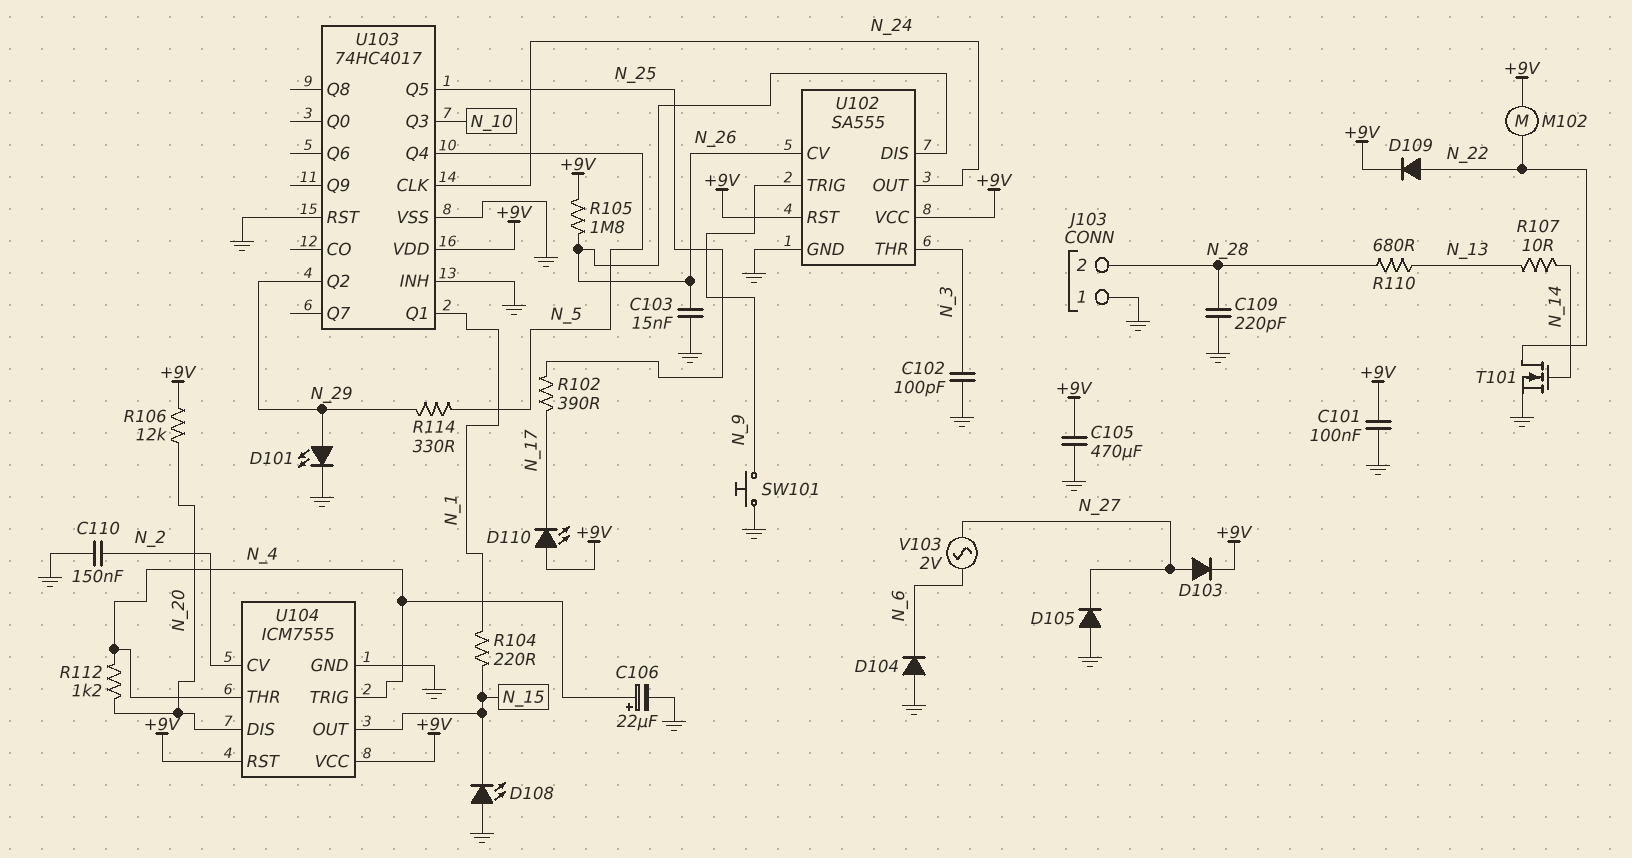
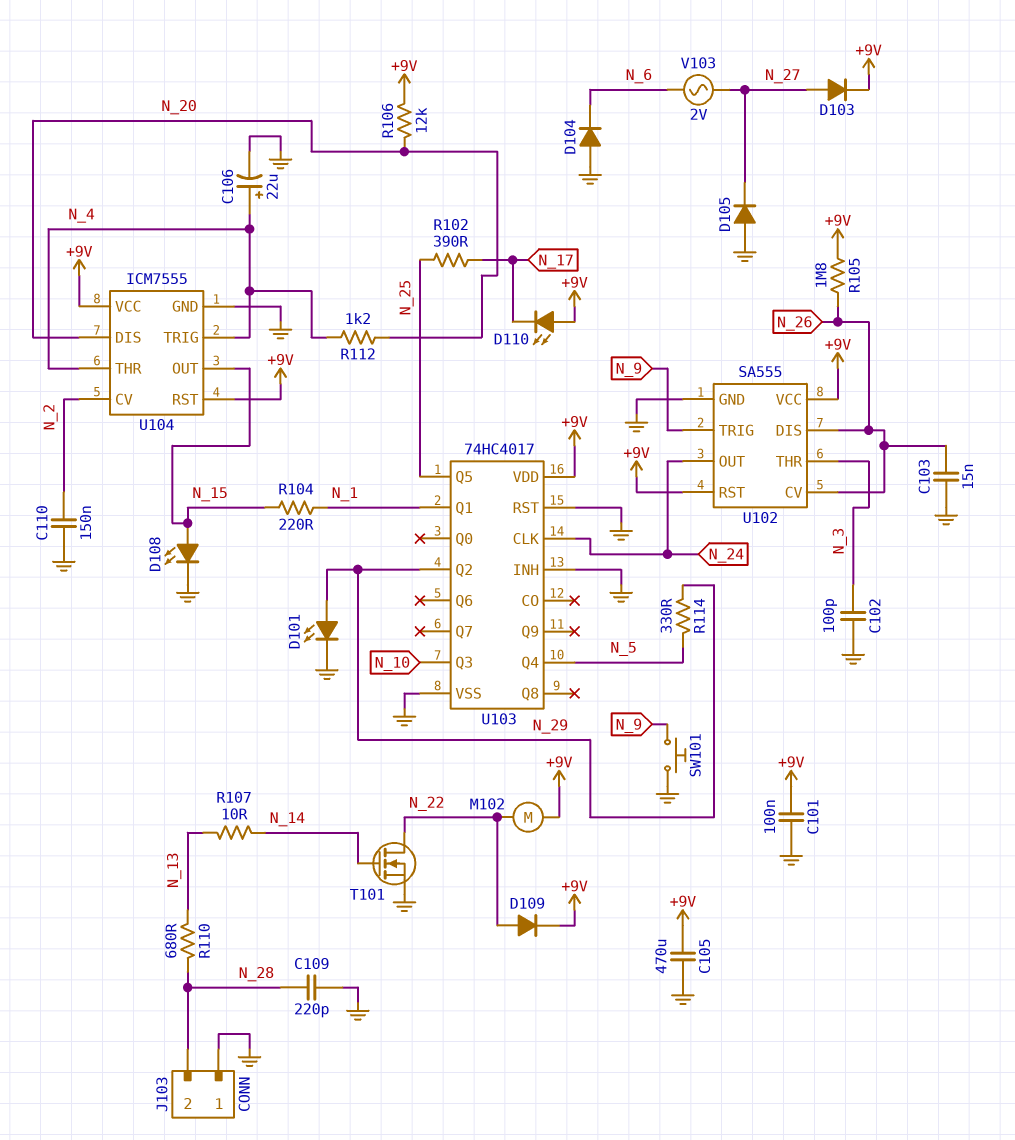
D108: LED (A GND, K N_15) -> LED (A N_15, K GND)

